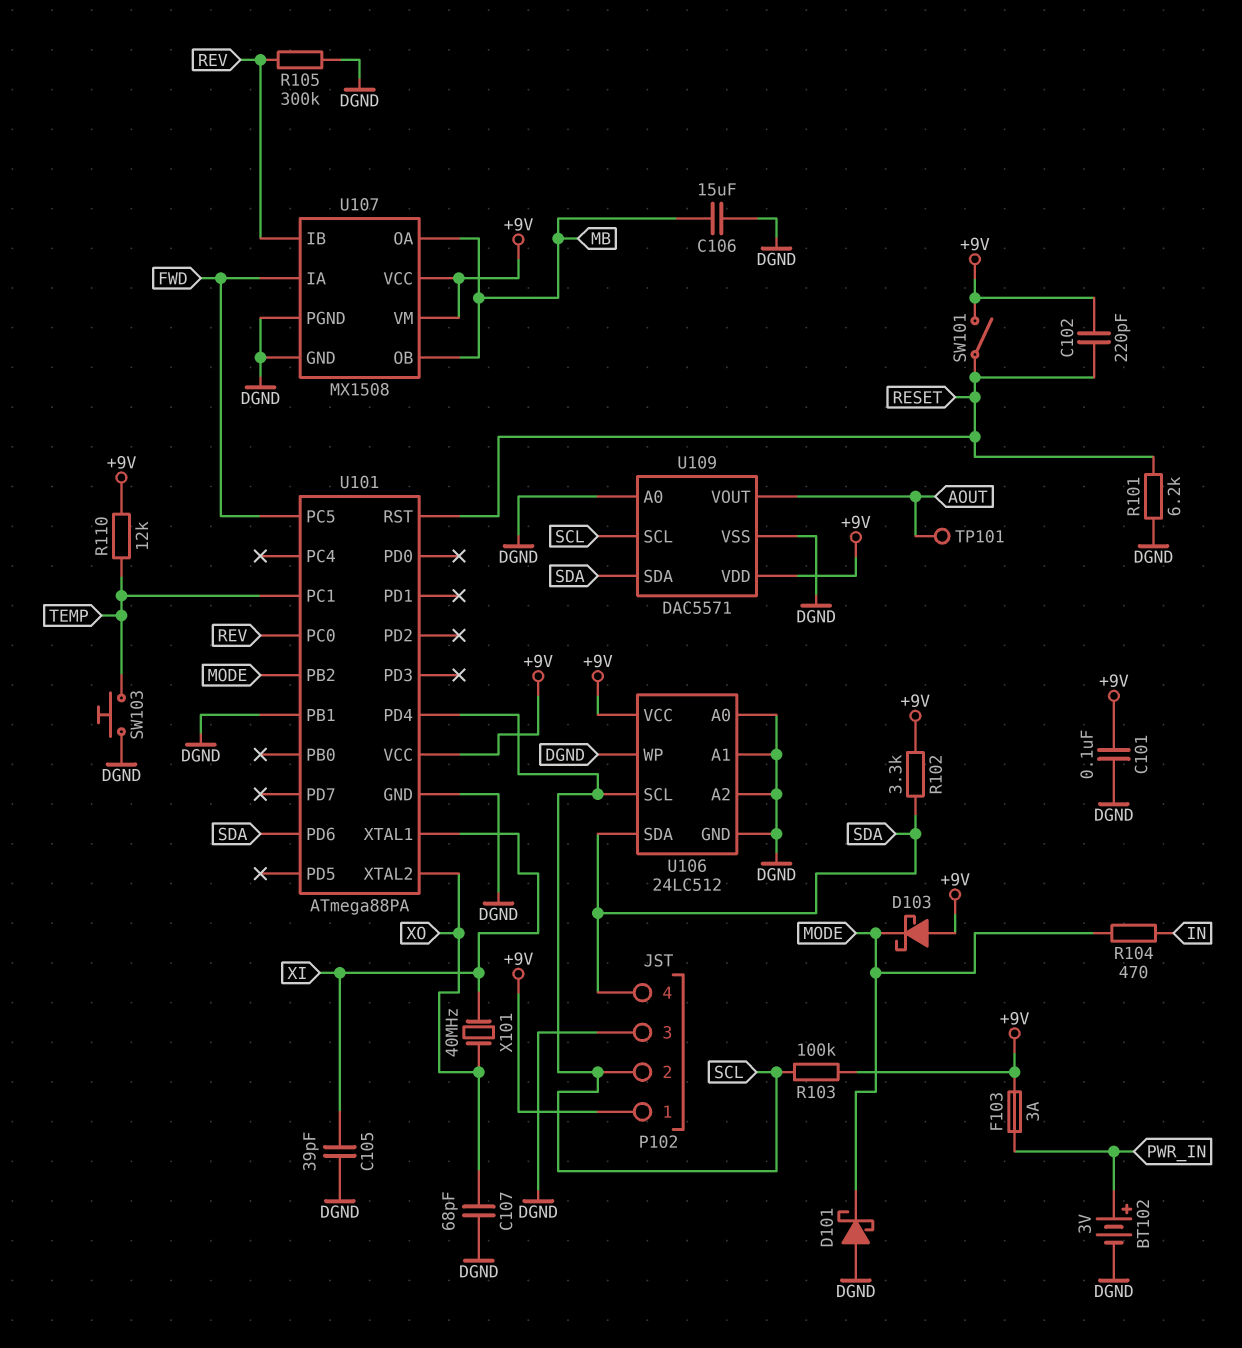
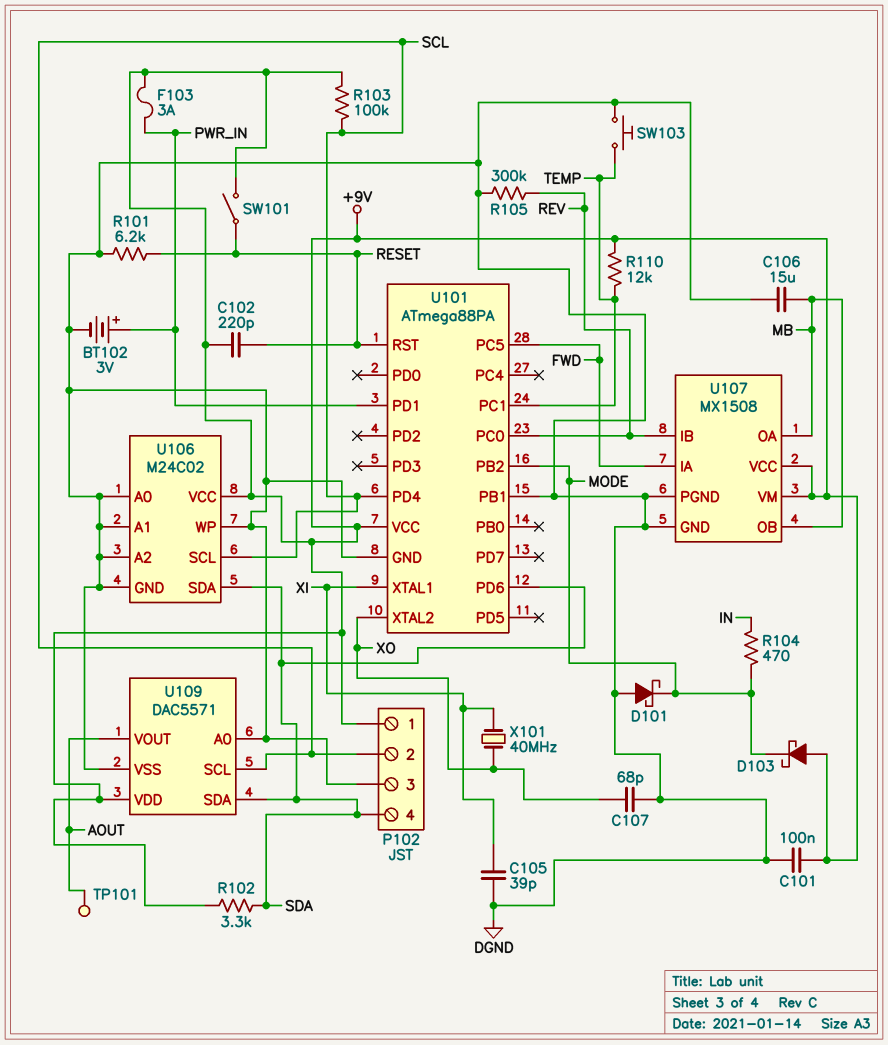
U101 pin PD1: none -> PWR_IN
U106: 24LC512 -> M24C02

